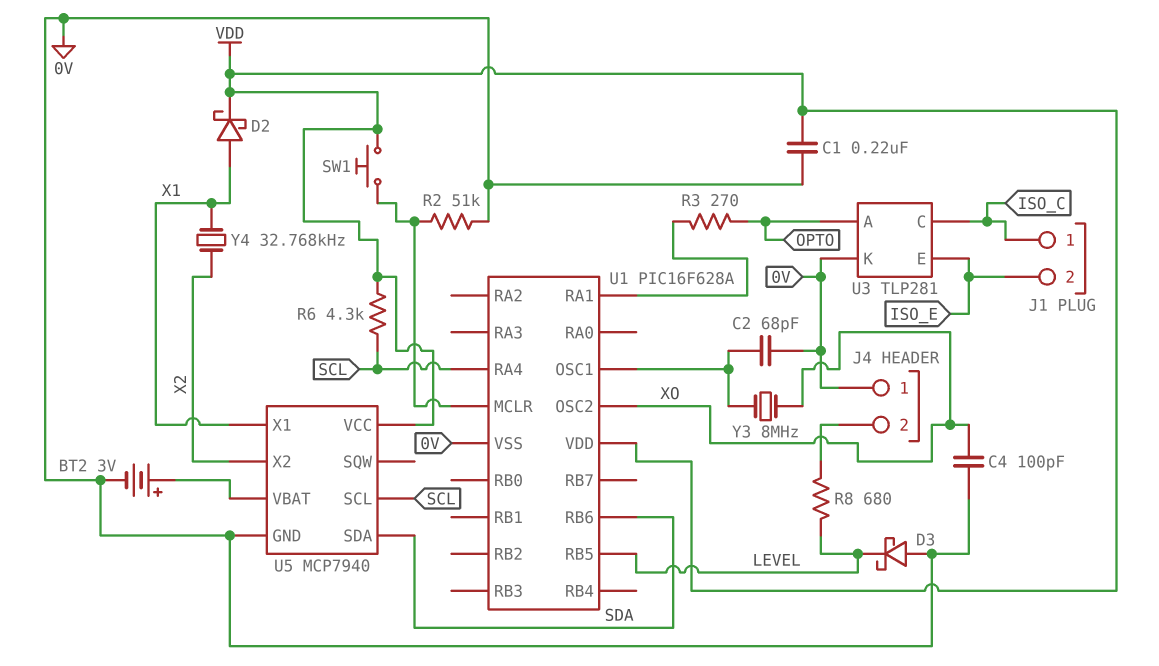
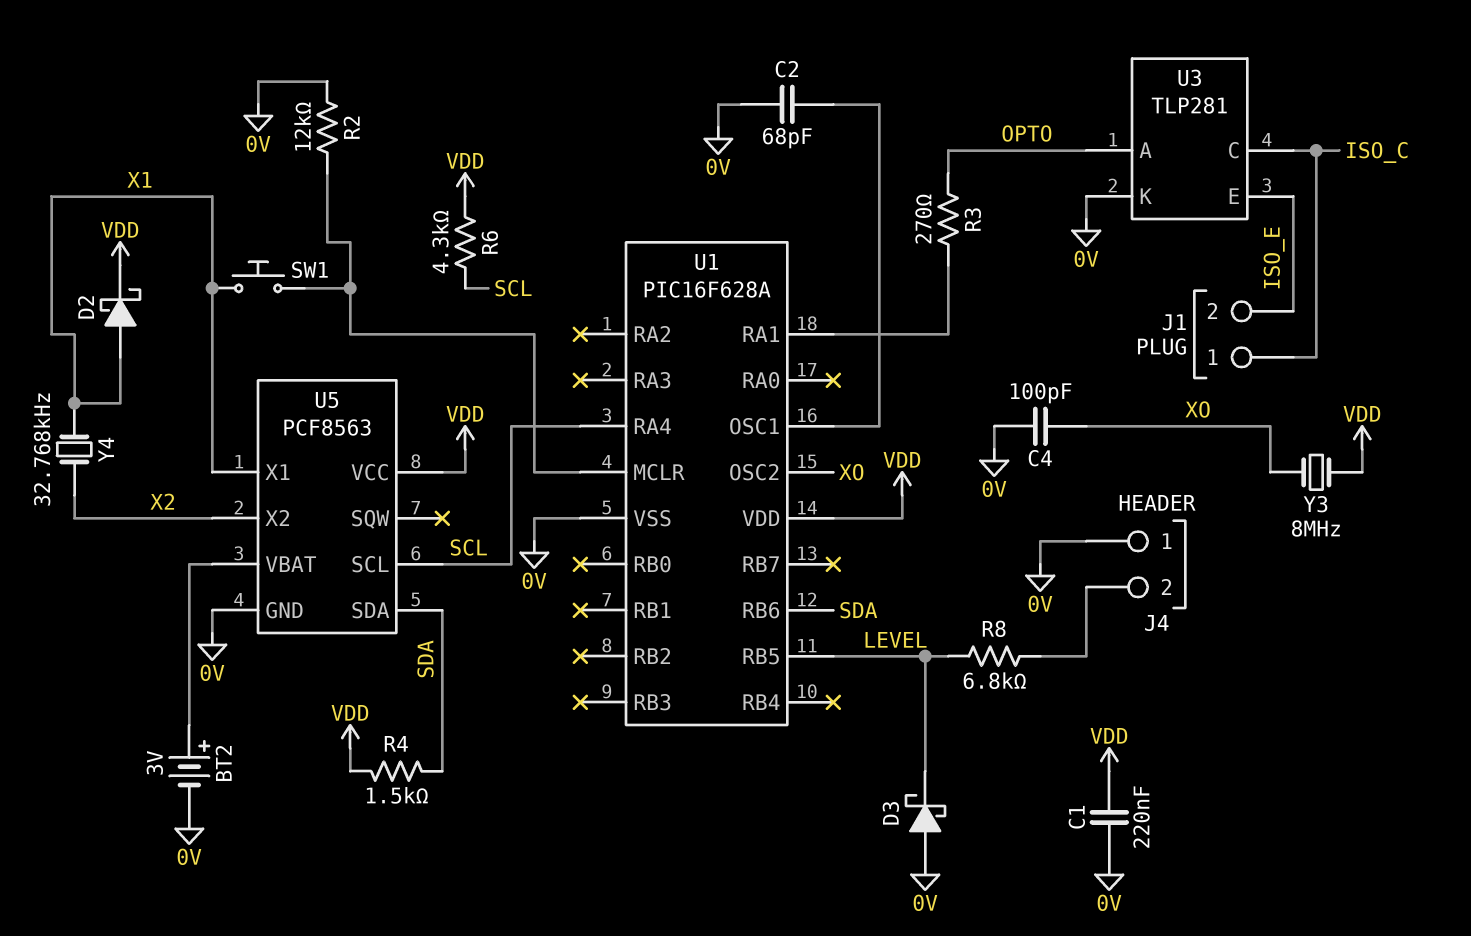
R2: 51k (0V, U1/MCLR) -> 12k (0V, U1/MCLR)
R4: none -> 1.5k (SDA, VDD)
R8: 680 (J4/2, LEVEL) -> 6.8k (J4/2, LEVEL)
SW1: button (U1/MCLR, VDD) -> button (U1/MCLR, X1)
U5: MCP7940 -> PCF8563
Y3: 8MHz (U1/OSC1, XO) -> 8MHz (VDD, XO)

